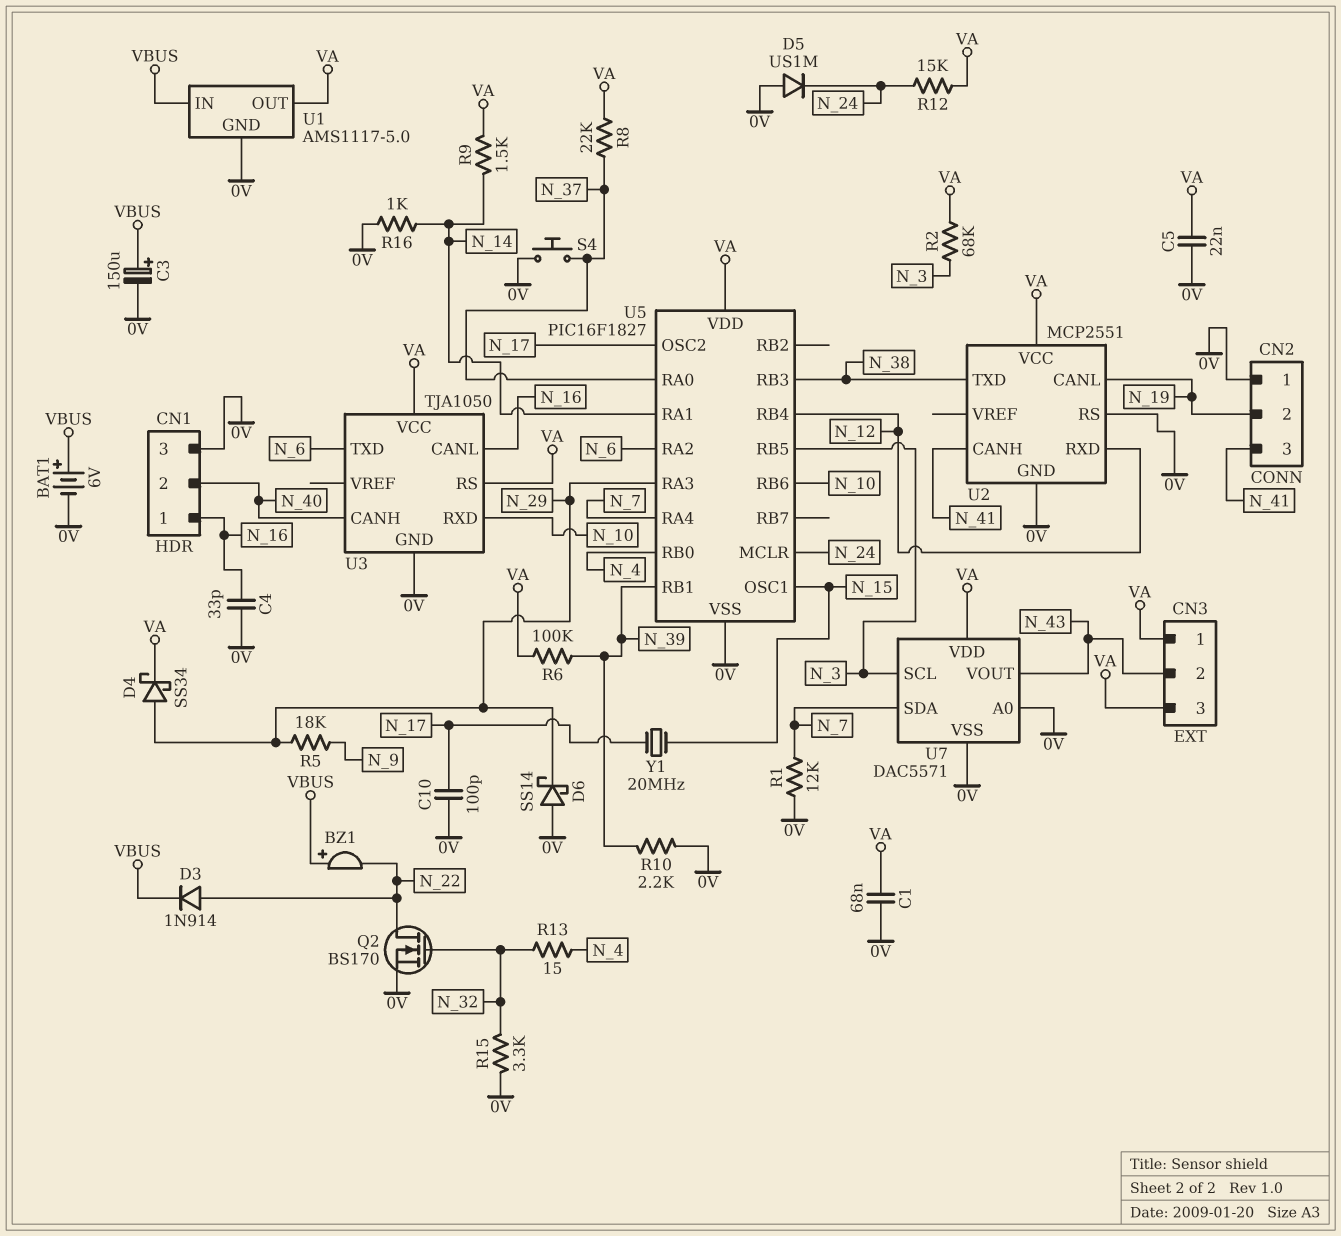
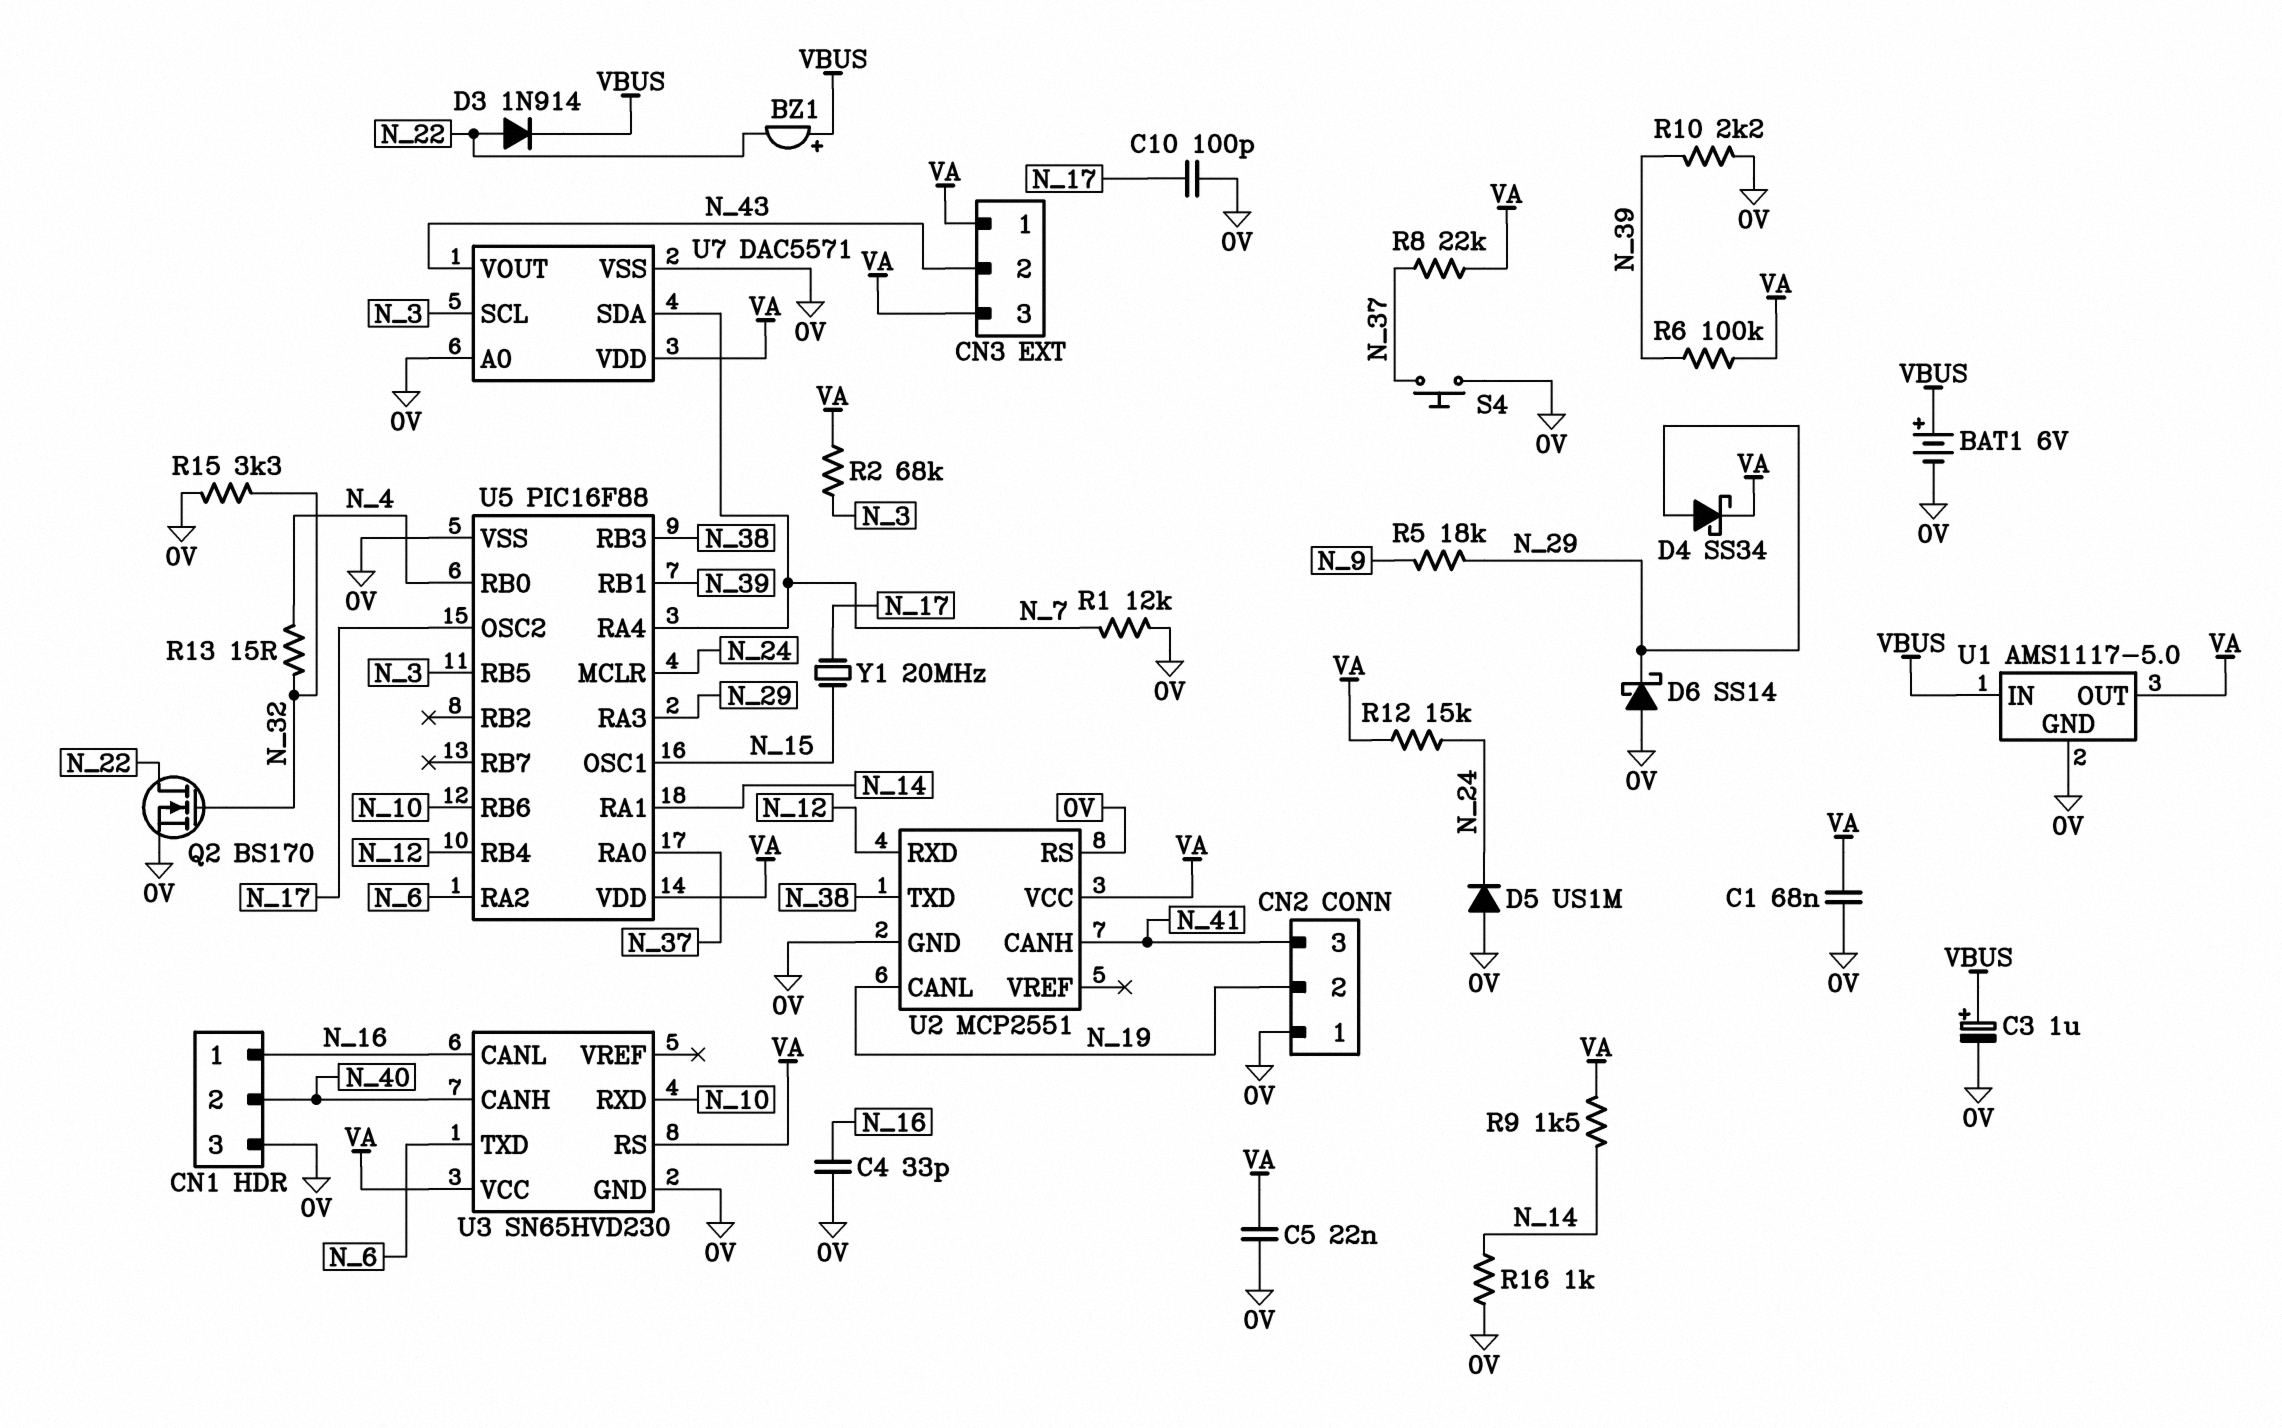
C3: 150uF (plus VBUS, minus 0V) -> 1uF (plus VBUS, minus 0V)
U3: TJA1050 -> SN65HVD230
U5: PIC16F1827 -> PIC16F88

